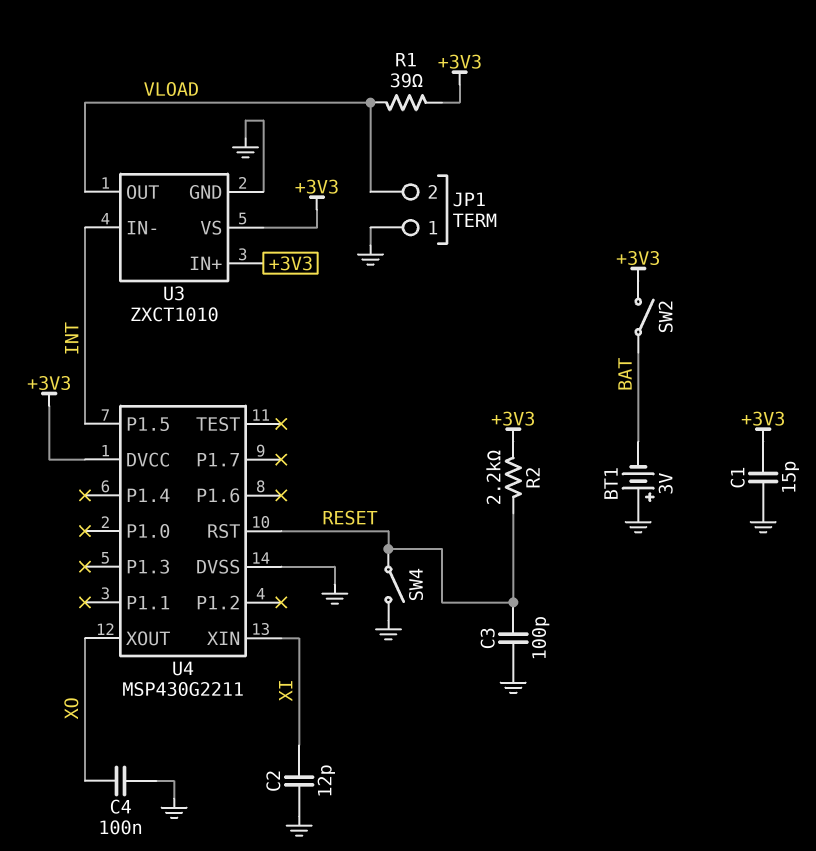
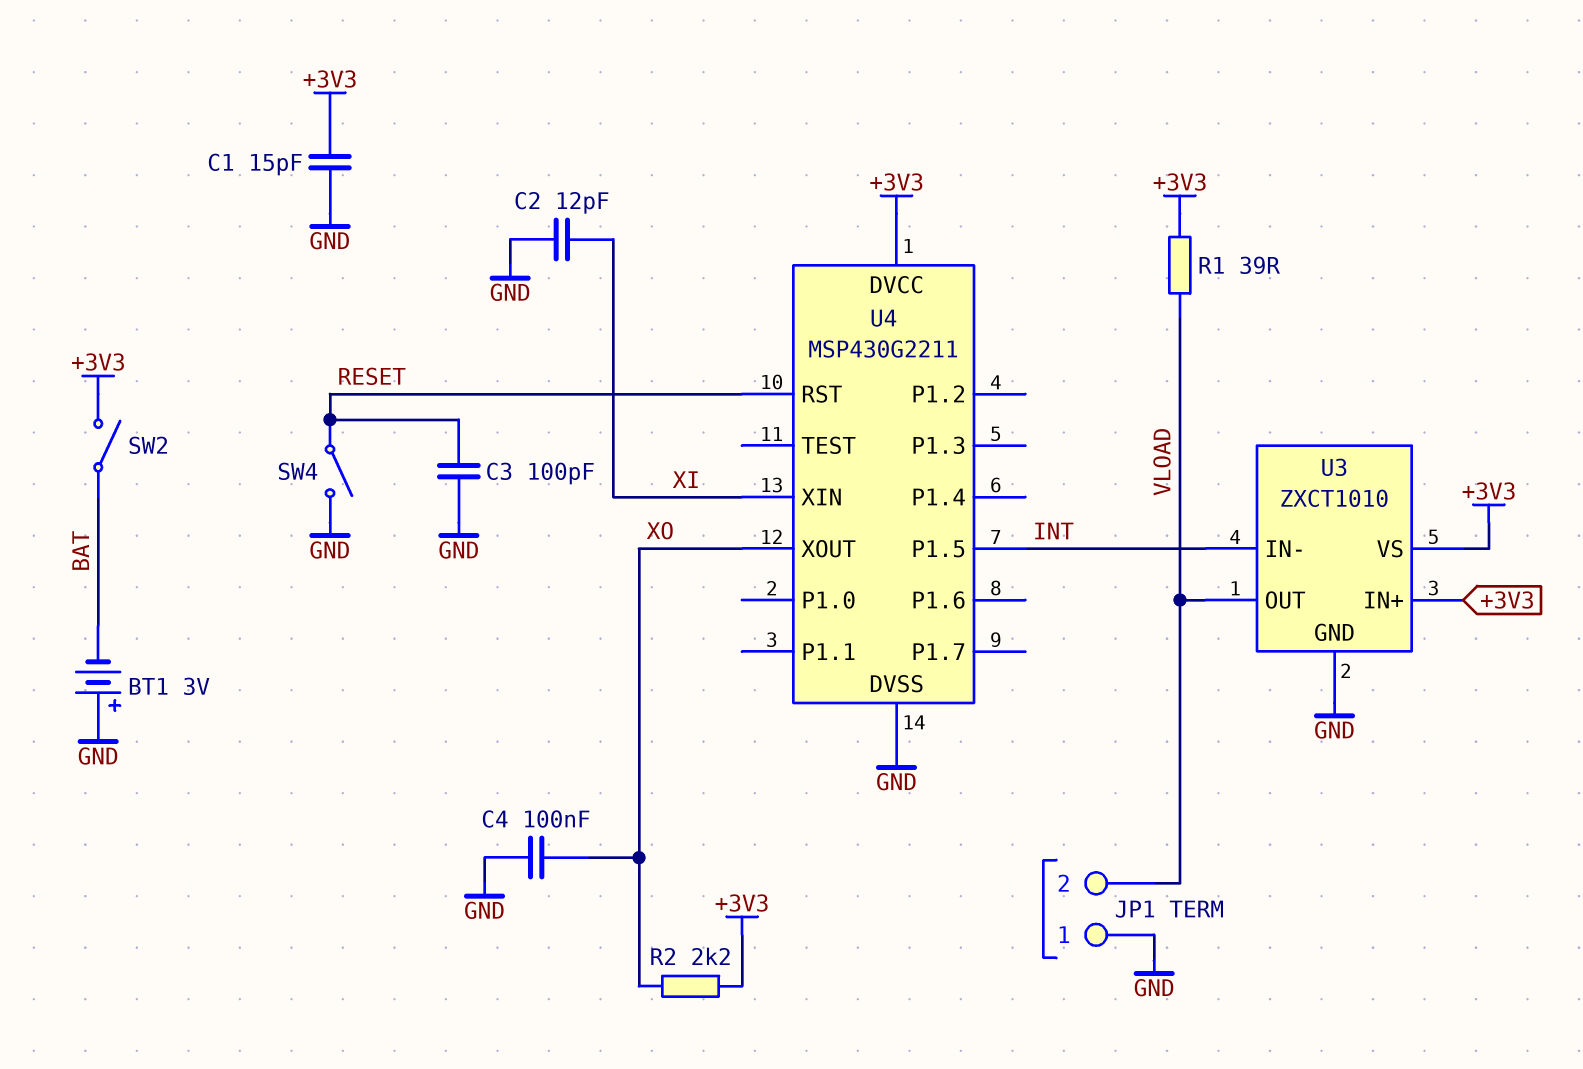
R2: 2.2k (+3V3, RESET) -> 2.2k (+3V3, XO)

